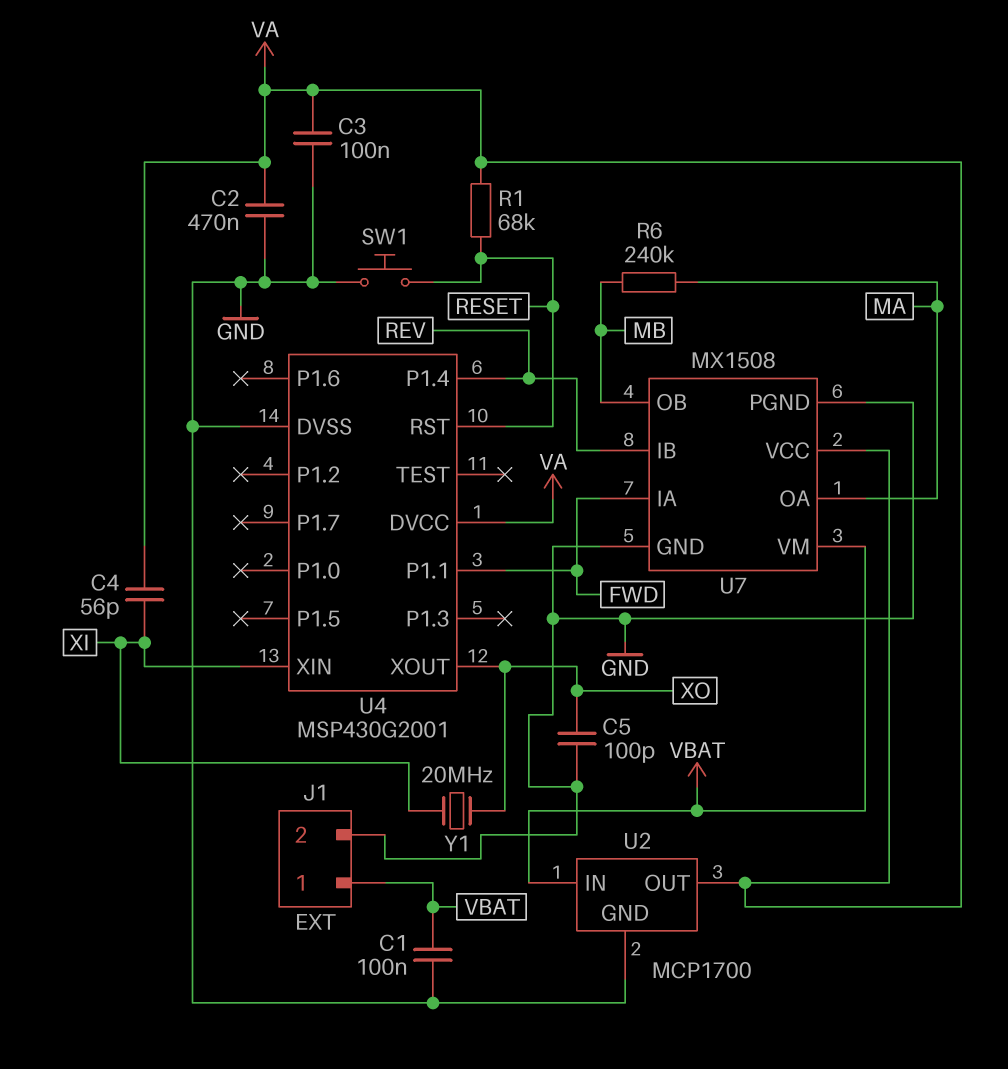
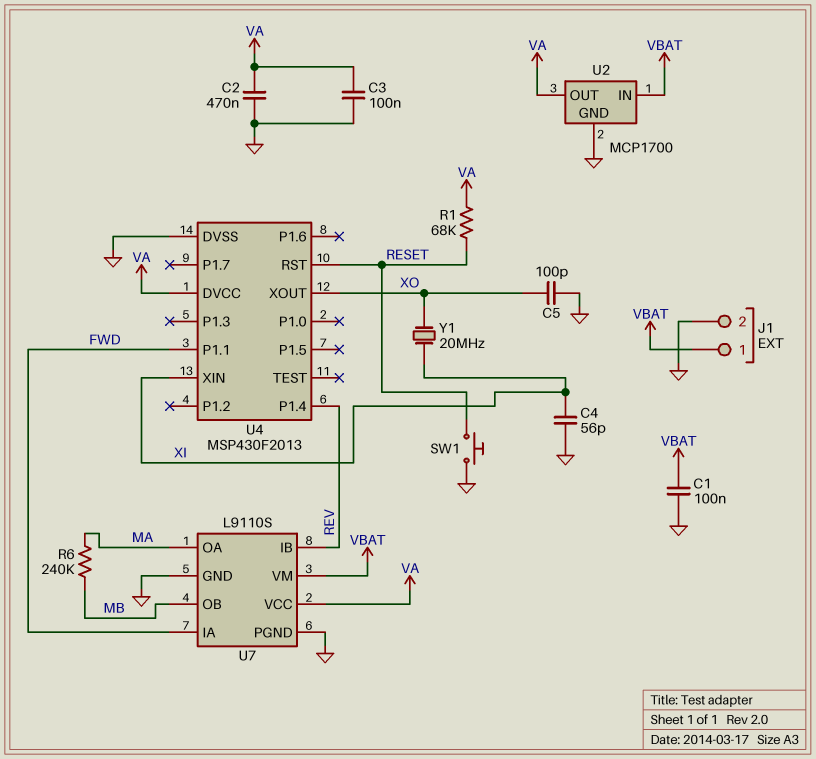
C4: 56pF (VA, XI) -> 56pF (GND, XI)
U4: MSP430G2001 -> MSP430F2013
U7: MX1508 -> L9110S

